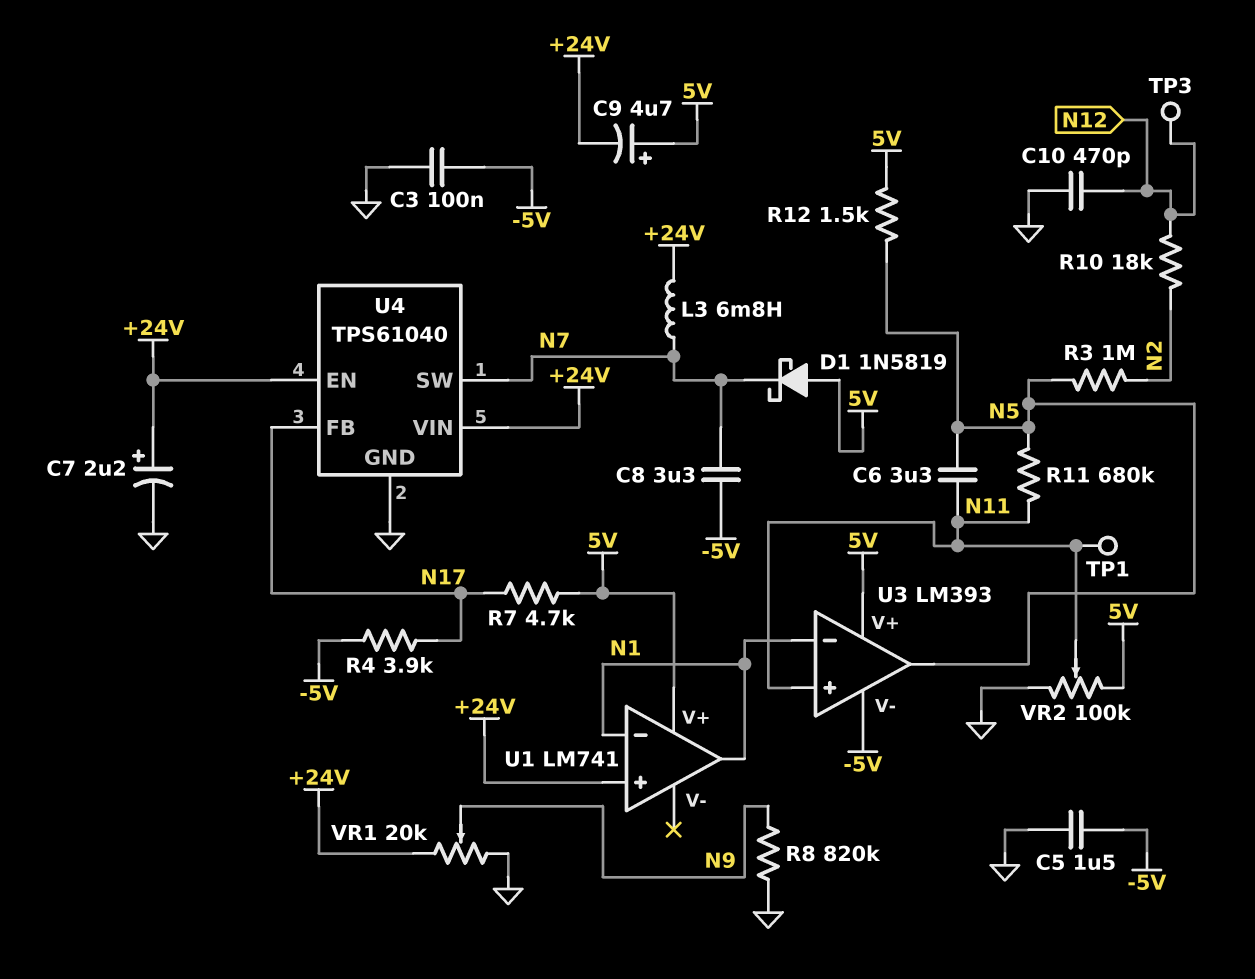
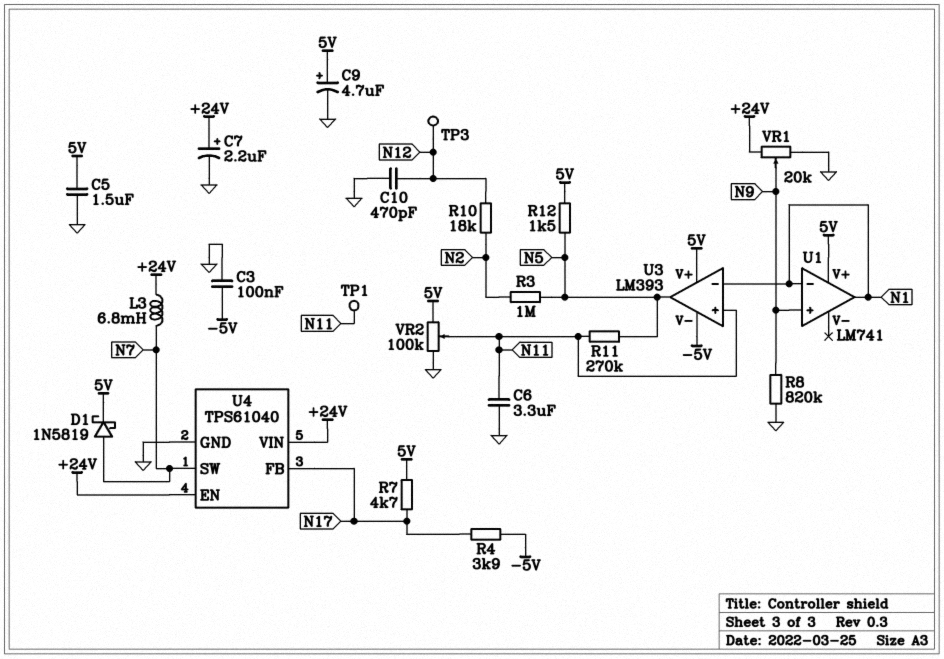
C5: 1.5uF (-5V, GND) -> 1.5uF (5V, GND)
C6: 3.3uF (N5, N11) -> 3.3uF (GND, N11)
C8: 3.3uF (-5V, N7) -> none
C9: 4.7uF (plus 5V, minus +24V) -> 4.7uF (plus 5V, minus GND)
D1: schottky 1N5819 (A 5V, K N7) -> schottky 1N5819 (A N7, K 5V)
R11: 680k (N5, N11) -> 270k (N5, N11)
U1 pin in+: +24V -> N9

